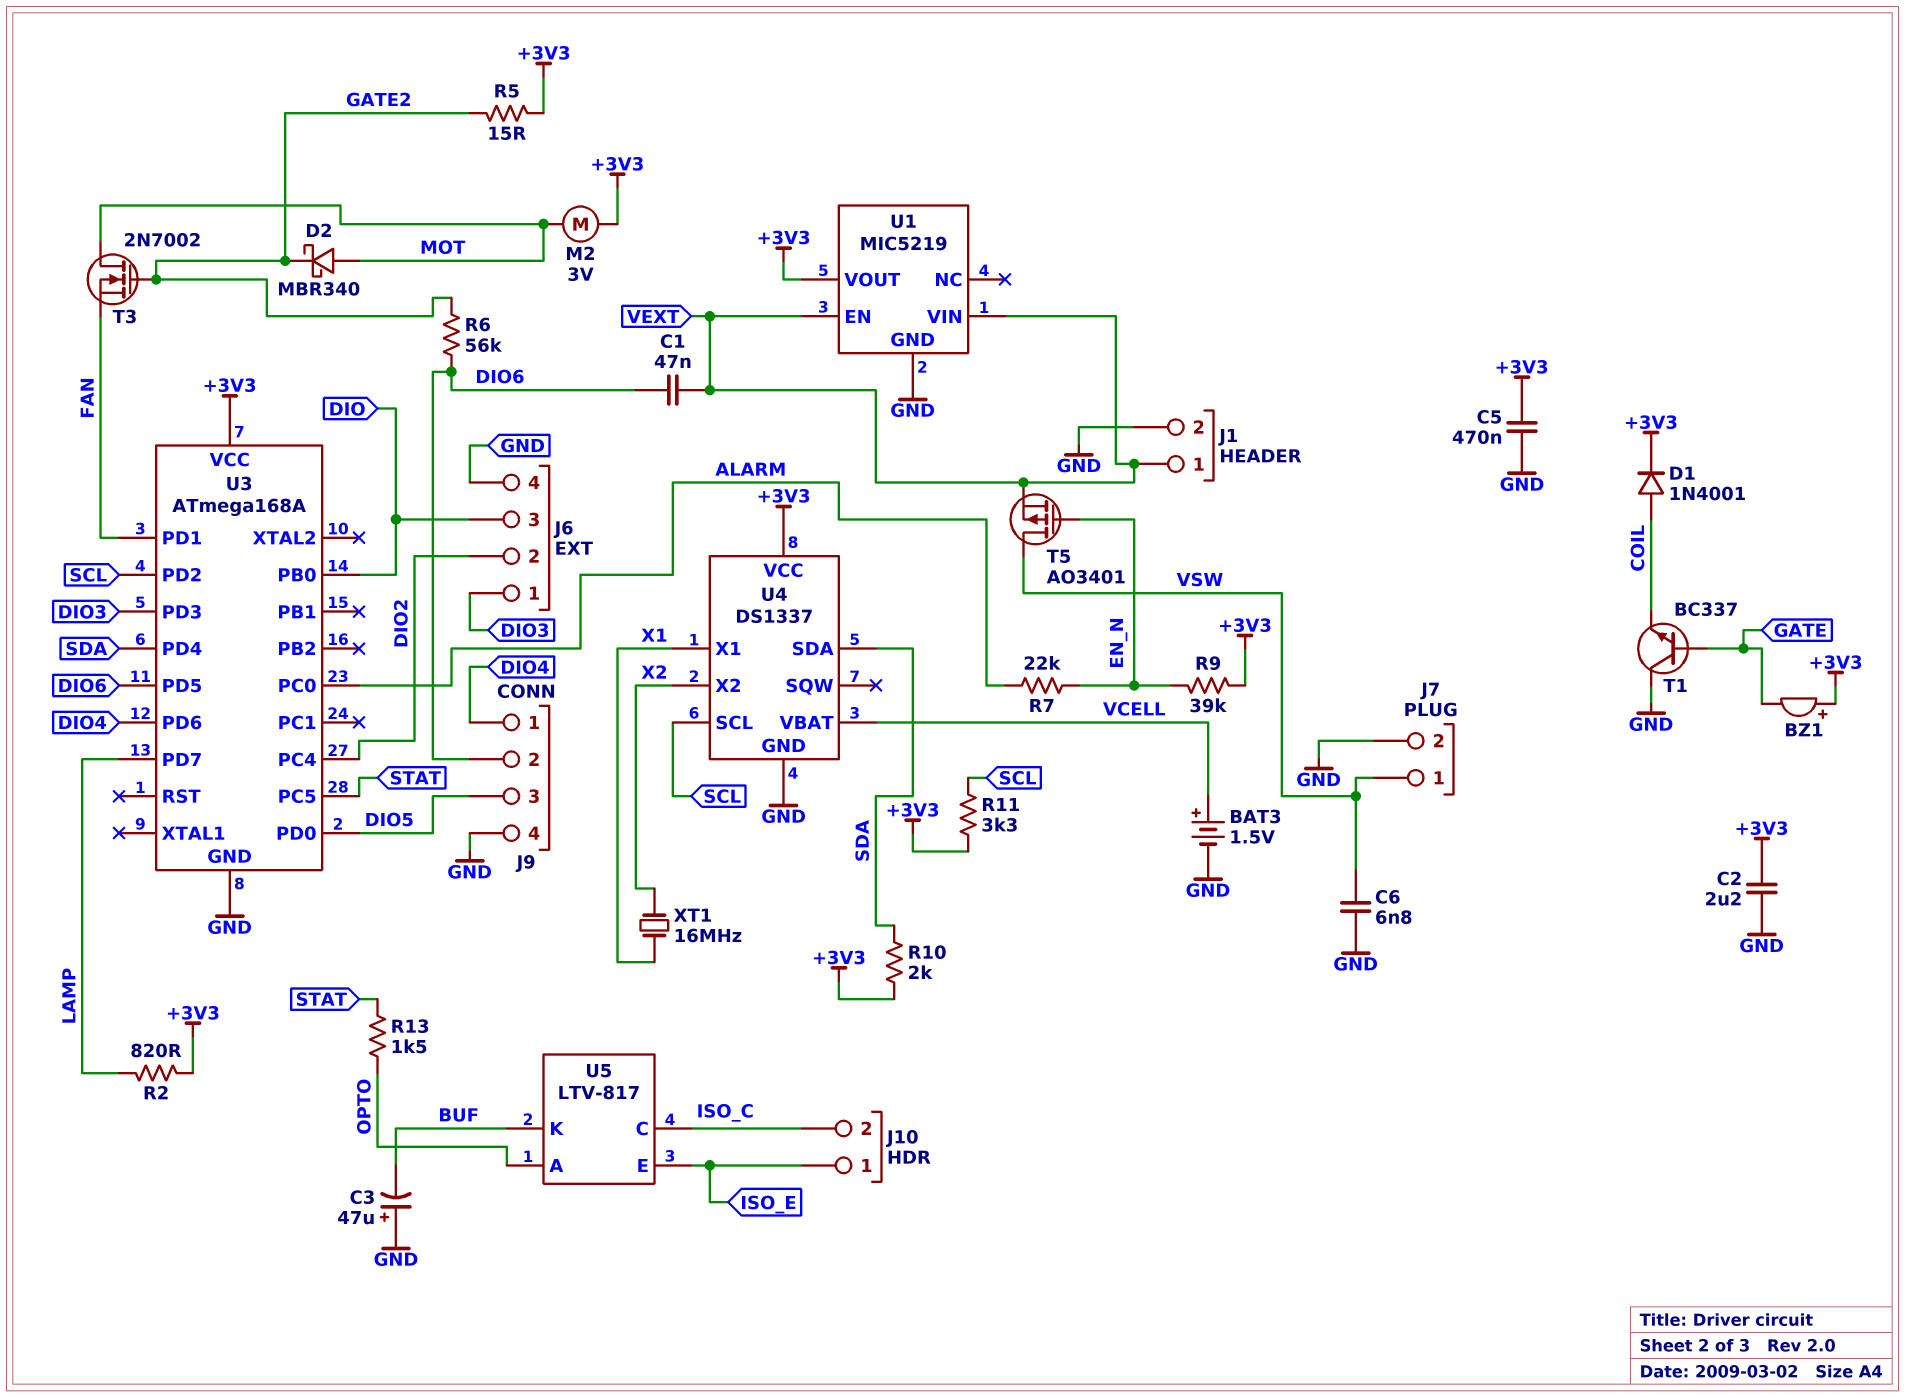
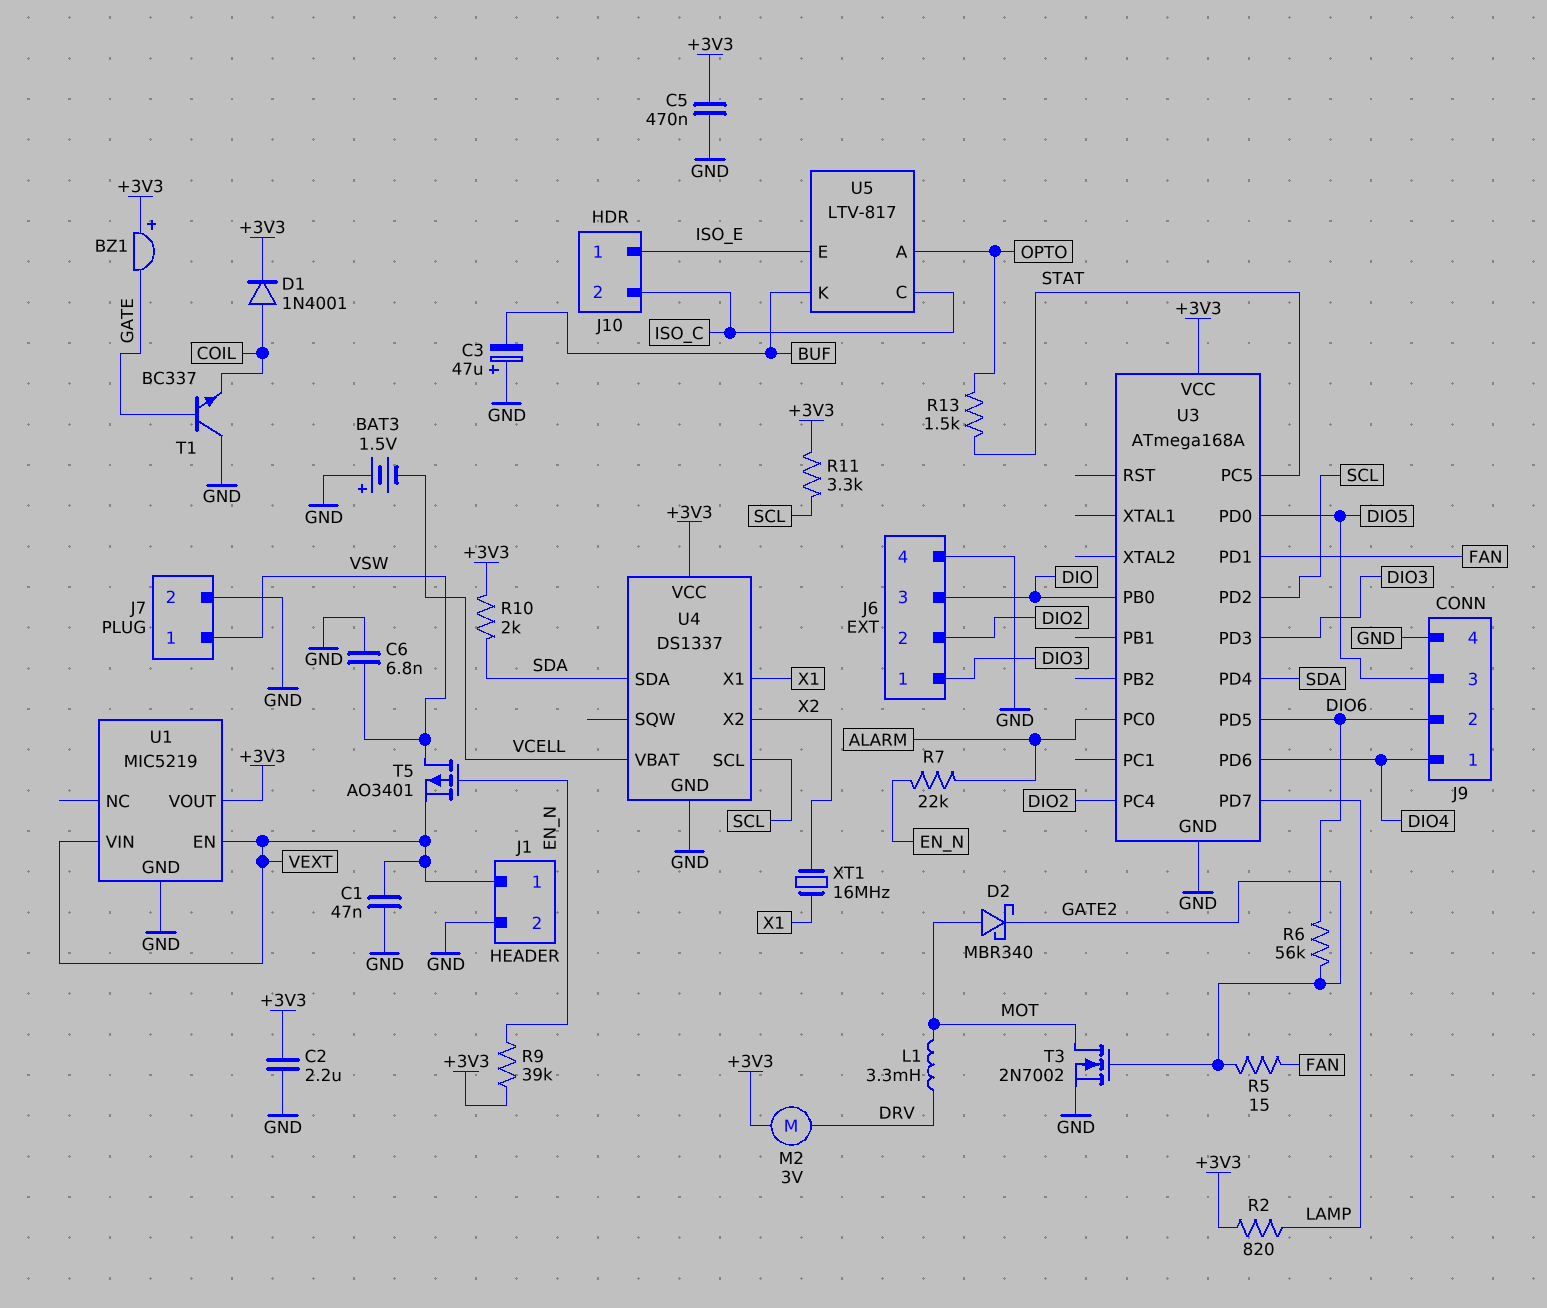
BAT3: 1.5V (plus VCELL, minus GND) -> 1.5V (plus GND, minus VCELL)
C1: 47nF (DIO6, VEXT) -> 47nF (GND, VEXT)
L1: none -> 3.3mH (DRV, MOT)
M2: motor 3V (+3V3, MOT) -> motor 3V (+3V3, DRV)
R5: 15 (+3V3, GATE2) -> 15 (FAN, GATE2)
T3: NMOS 2N7002 (G GATE2, D MOT, S FAN) -> NMOS 2N7002 (G GATE2, D MOT, S GND)

